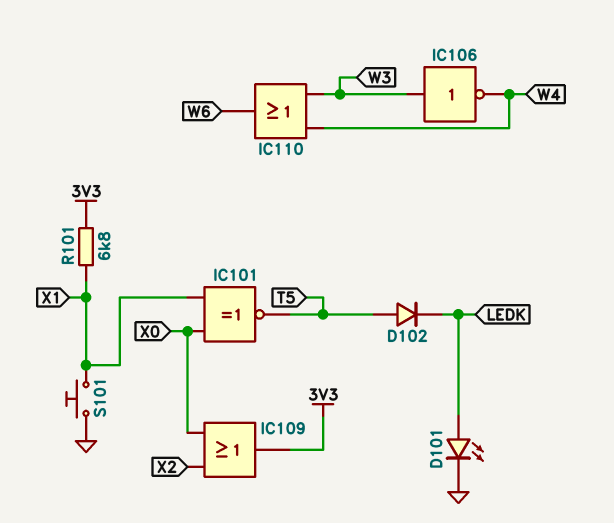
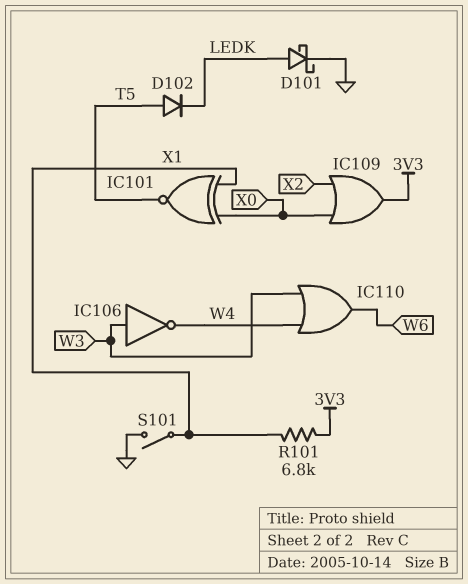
D101: LED (A LEDK, K GND) -> schottky (A LEDK, K GND)
S101: button (GND, X1) -> switch (GND, X1)

